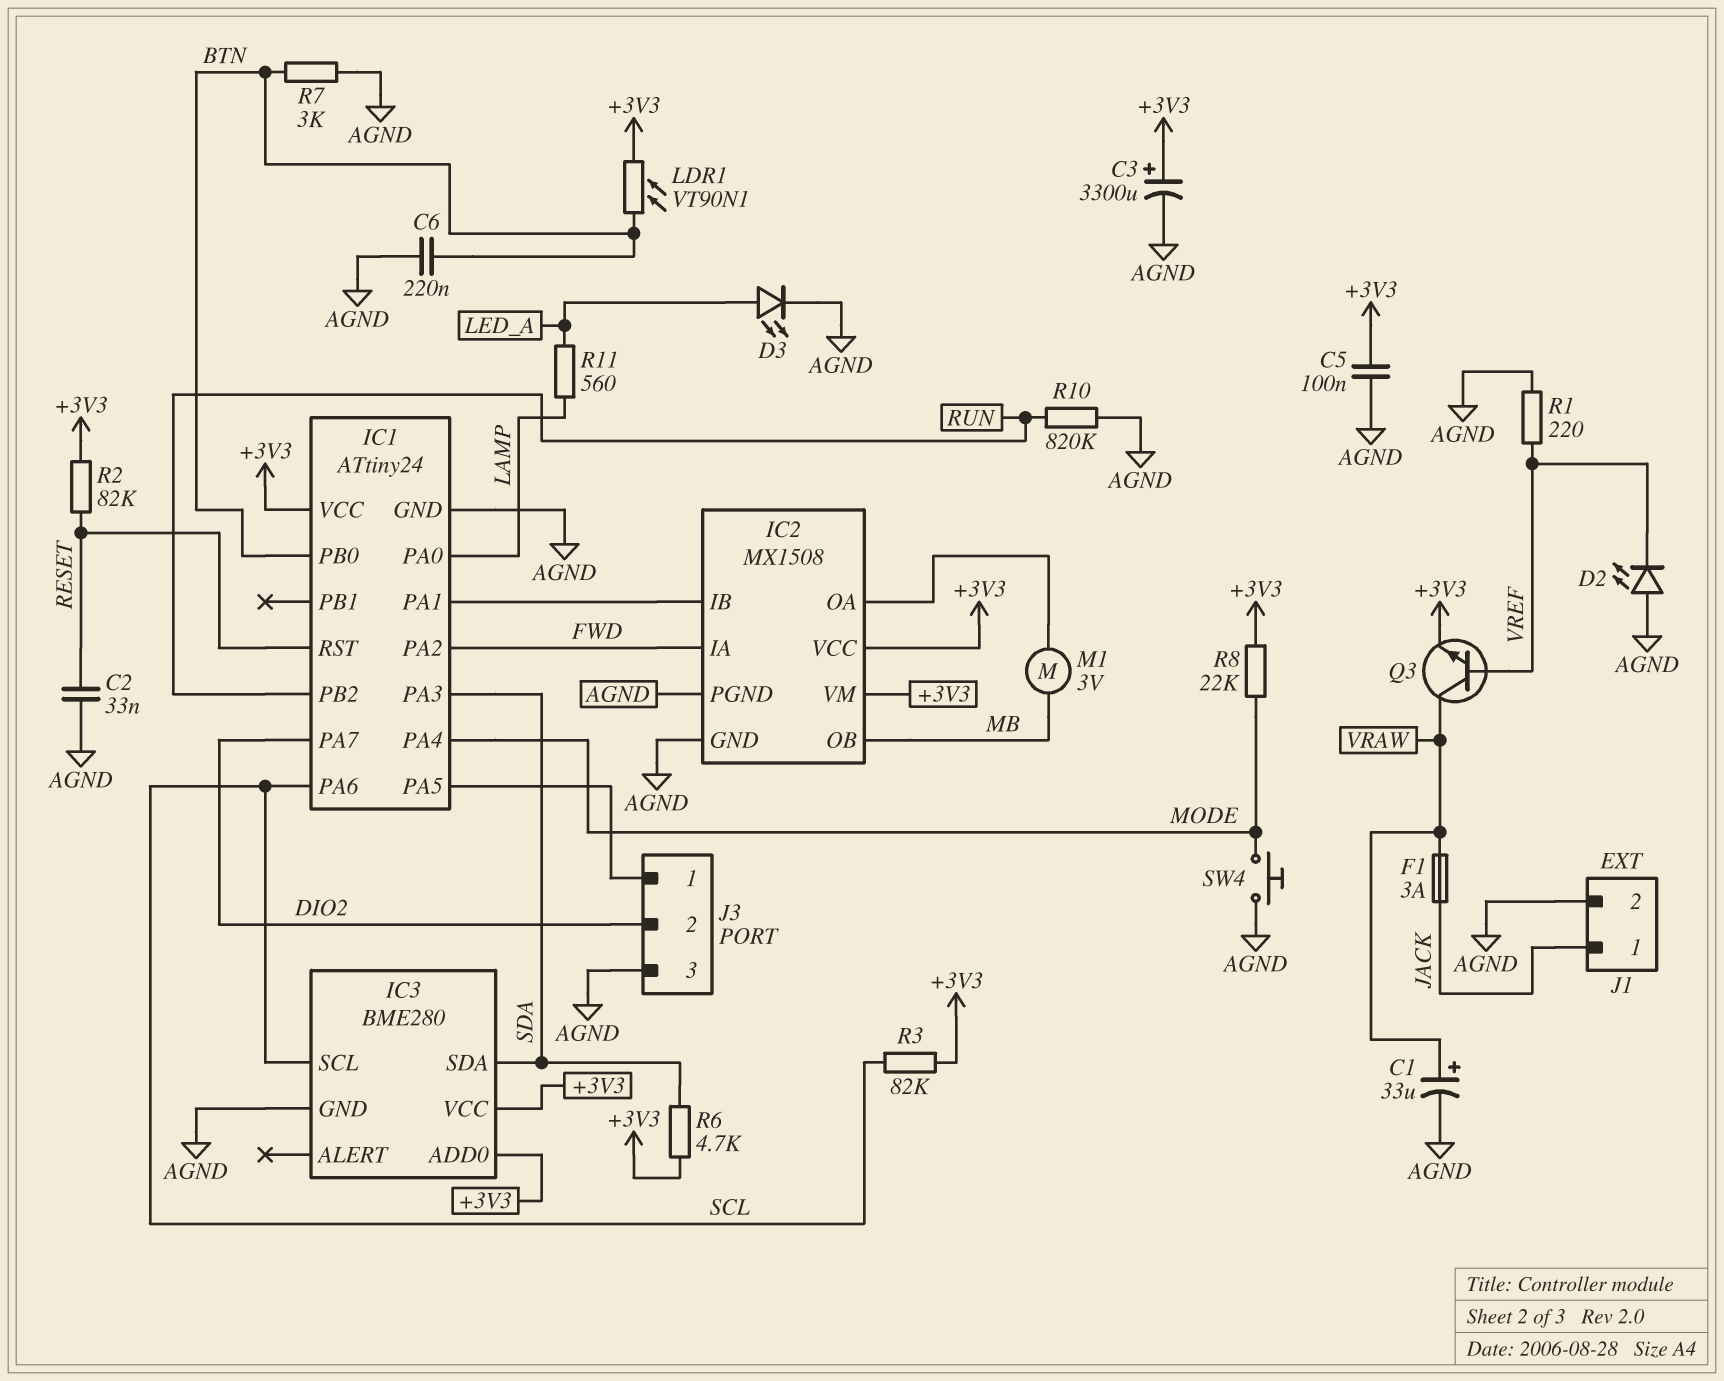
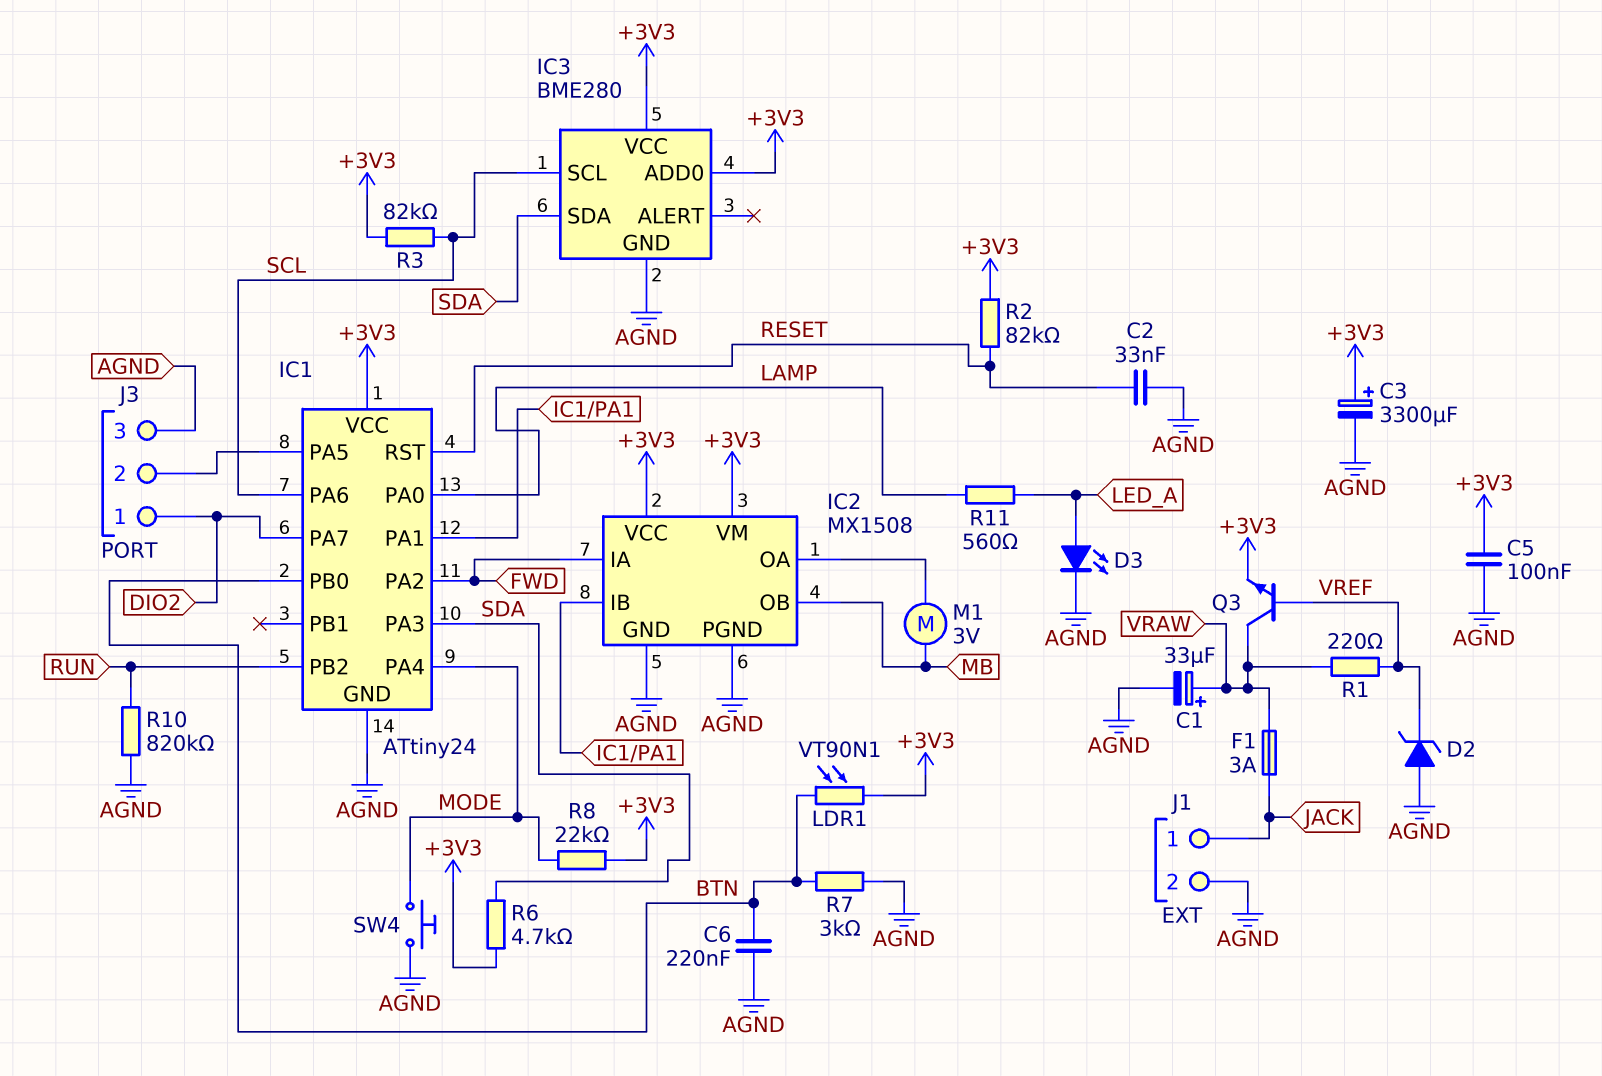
D2: LED (A AGND, K VREF) -> zener (A AGND, K VREF)
J3 pin 1: IC1/PA5 -> DIO2
J3 pin 2: DIO2 -> IC1/PA5
R1: 220 (AGND, VREF) -> 220 (VRAW, VREF)

